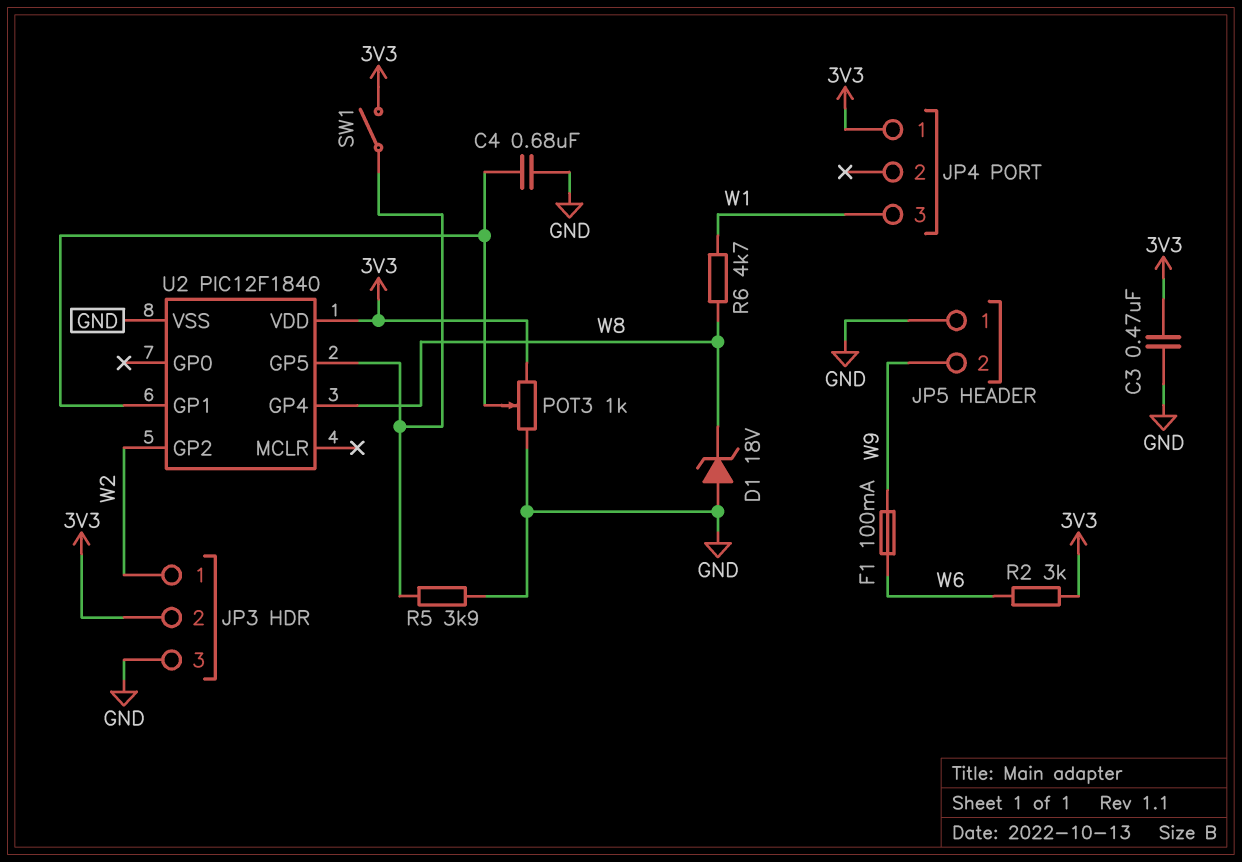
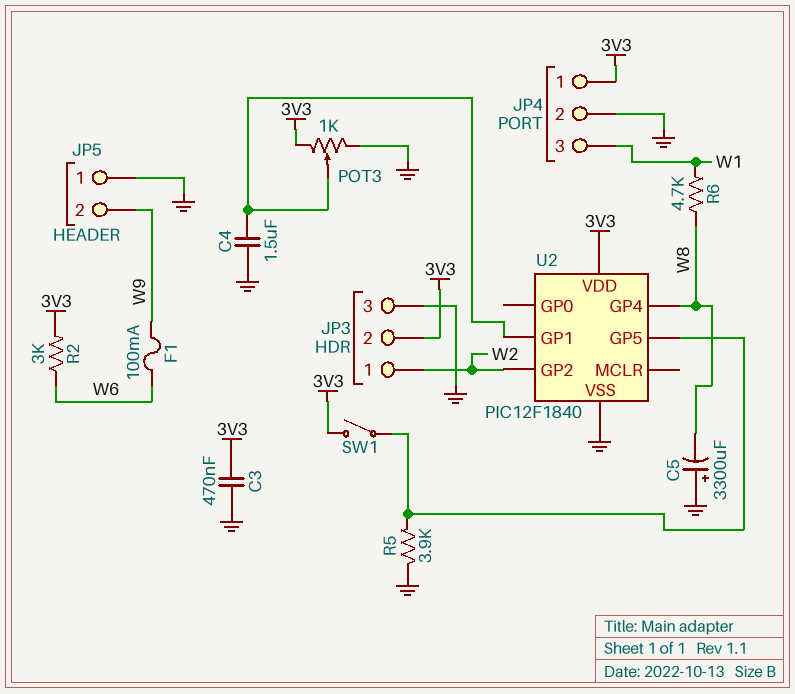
C4: 680nF (GND, U2/GP1) -> 1.5uF (GND, U2/GP1)
C5: none -> 3300uF (plus GND, minus W8)
D1: zener 18V (A GND, K W8) -> none
JP4 pin 2: none -> GND

